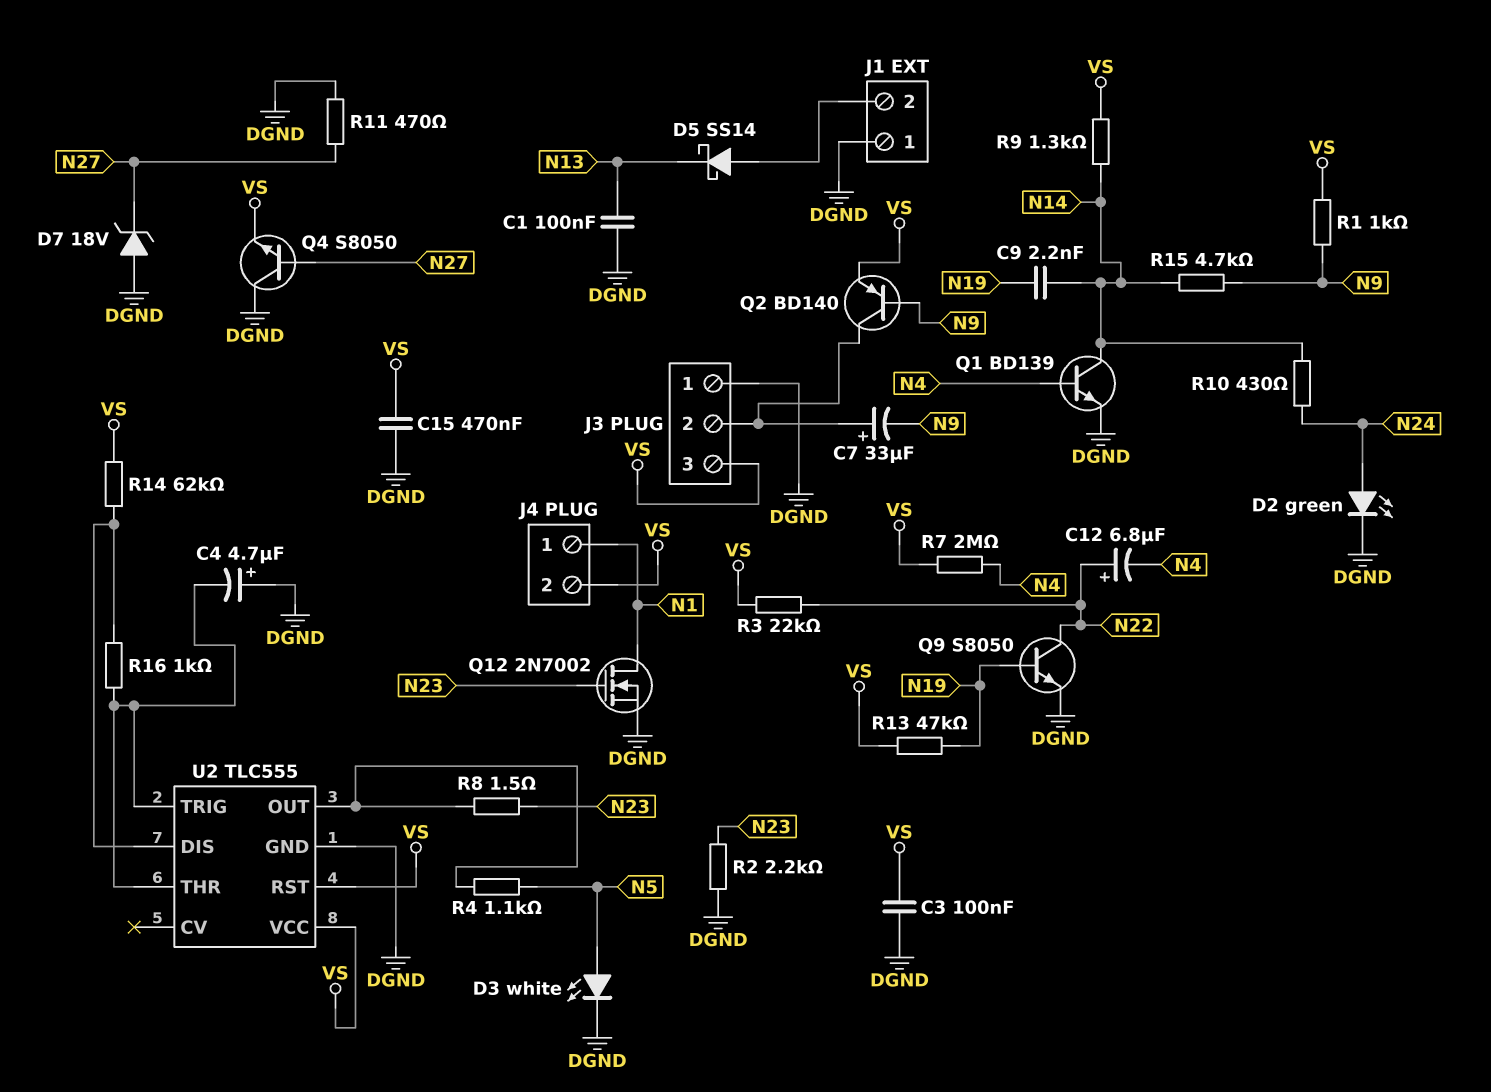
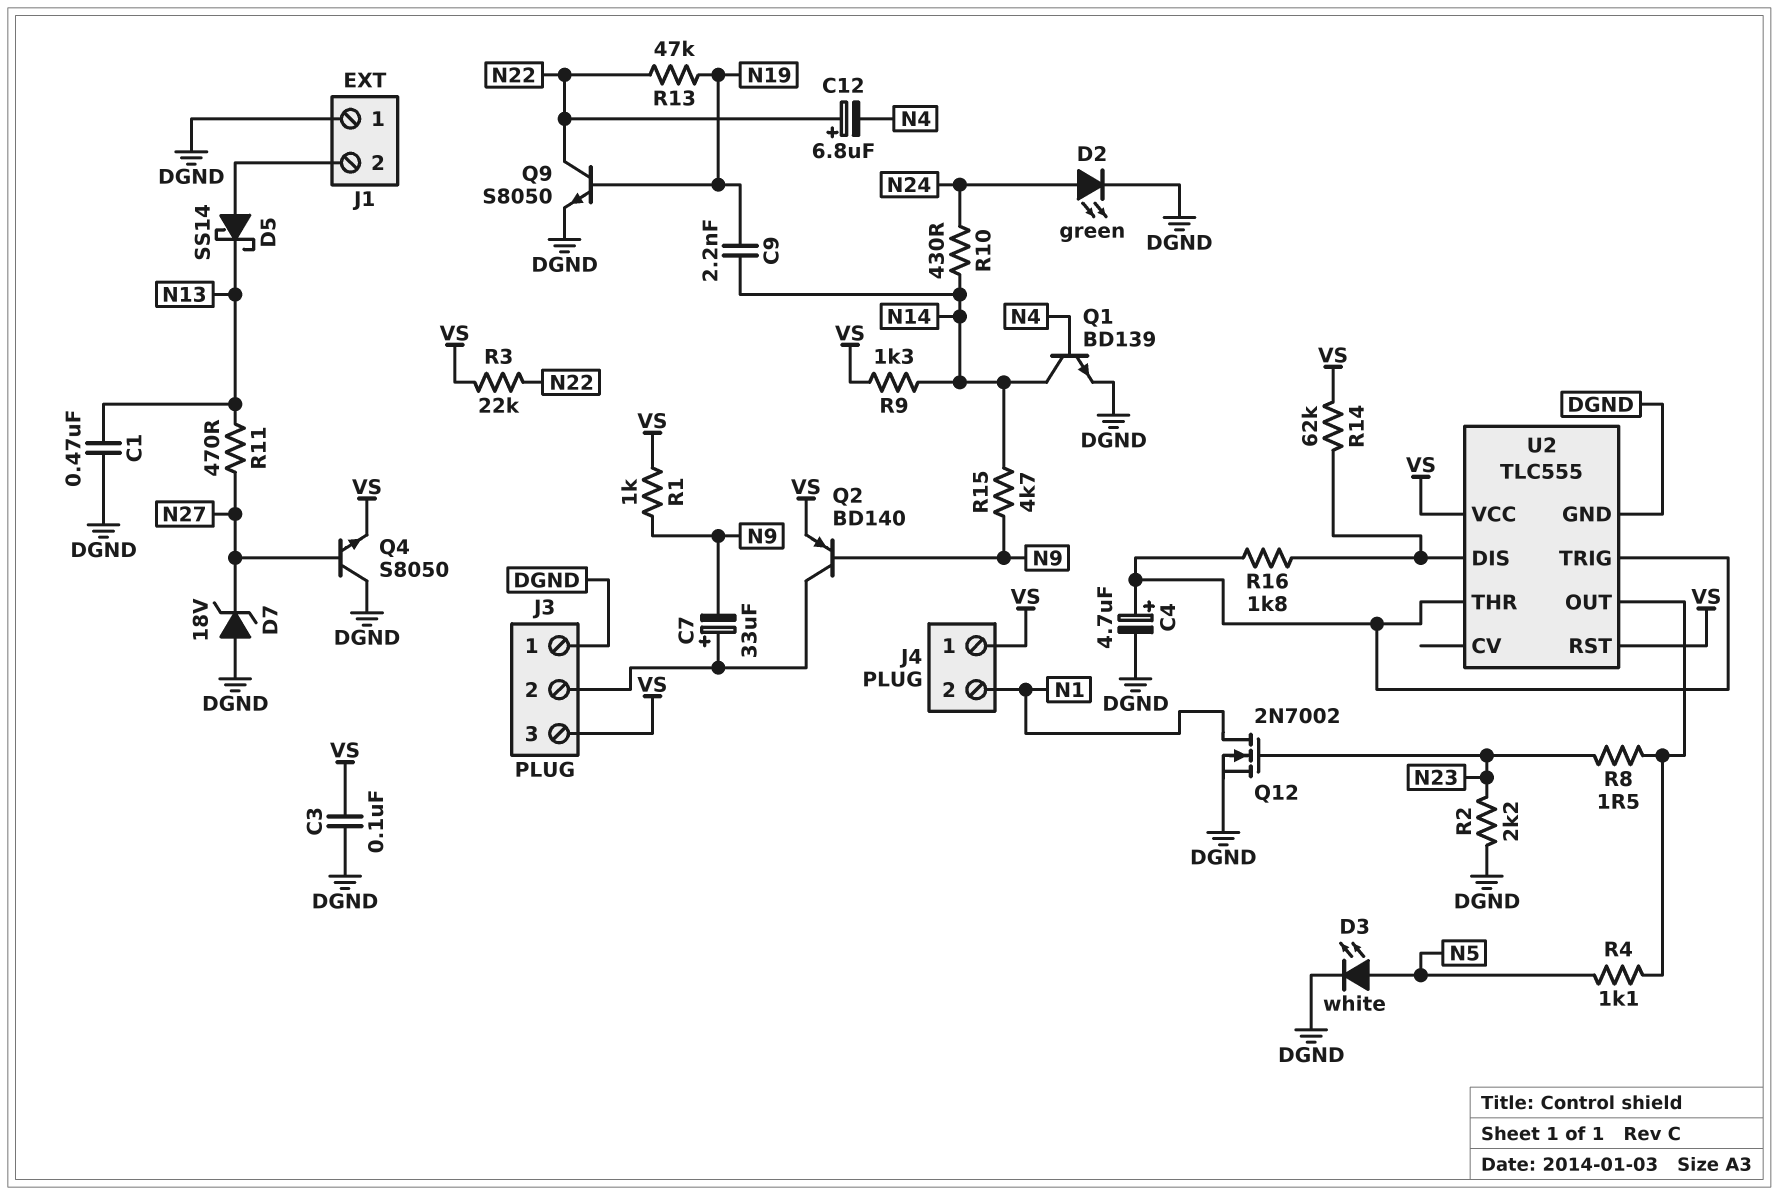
C1: 100nF (DGND, N13) -> 470nF (DGND, N13)
C4: 4.7uF (plus DGND, minus U2/THR) -> 4.7uF (plus U2/THR, minus DGND)
C15: 470nF (DGND, VS) -> none
J4 pin 1: N1 -> VS
J4 pin 2: VS -> N1
R7: 2M (N4, VS) -> none
R11: 470 (DGND, N27) -> 470 (N13, N27)
R13: 47k (N19, VS) -> 47k (N19, N22)
R16: 1k (U2/DIS, U2/THR) -> 1.8k (U2/DIS, U2/THR)

